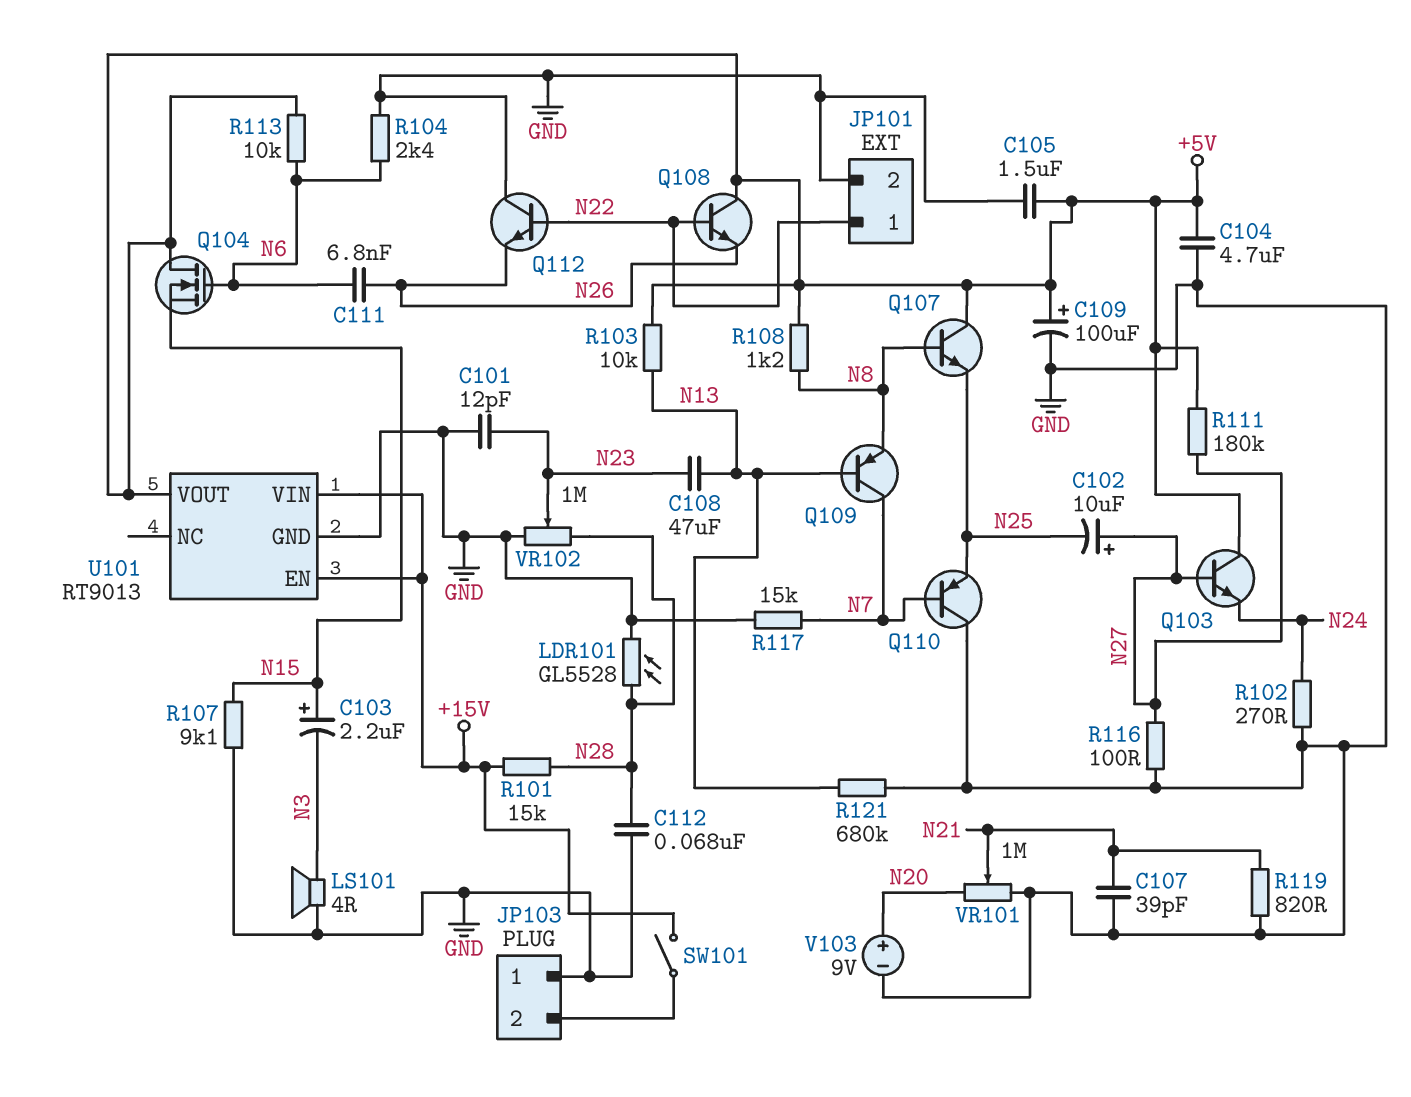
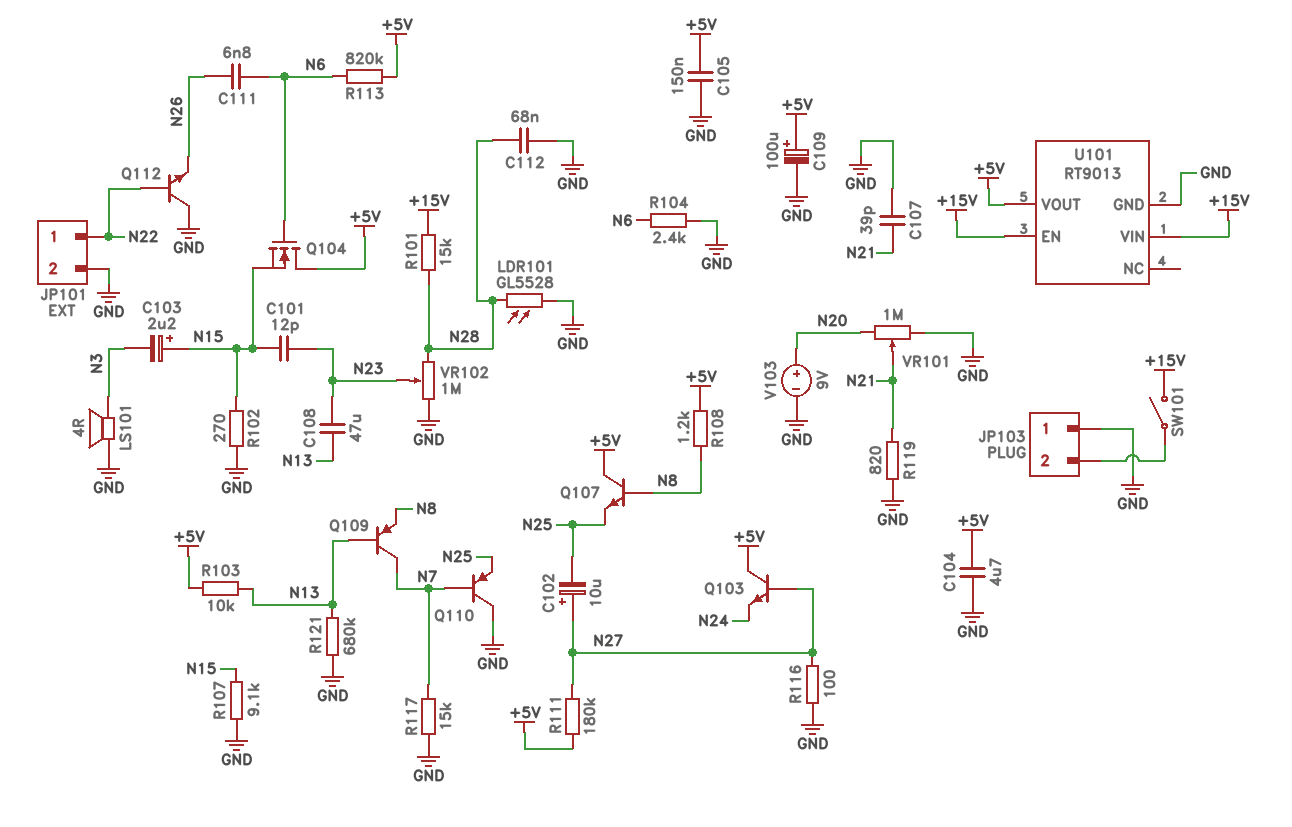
C101: 12pF (GND, N23) -> 12pF (N15, N23)
C105: 1.5uF (+5V, GND) -> 150nF (+5V, GND)
Q108: NPN (B N22, C +5V, E N26) -> none
R102: 270 (GND, N24) -> 270 (GND, N15)
R113: 10k (+5V, N6) -> 820k (+5V, N6)

